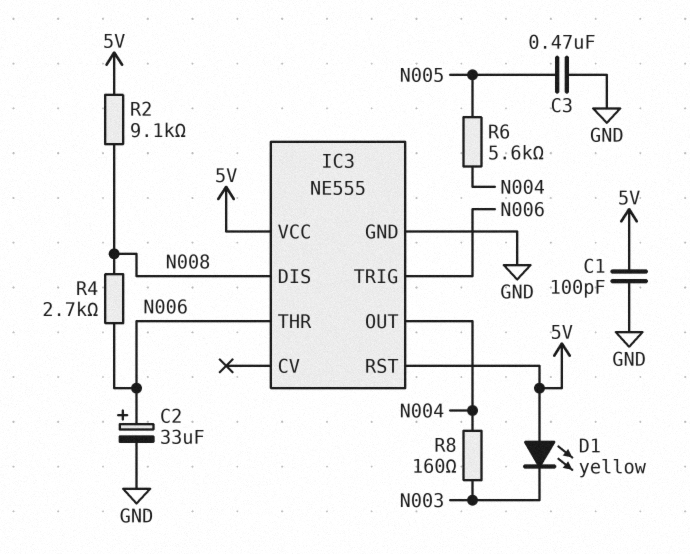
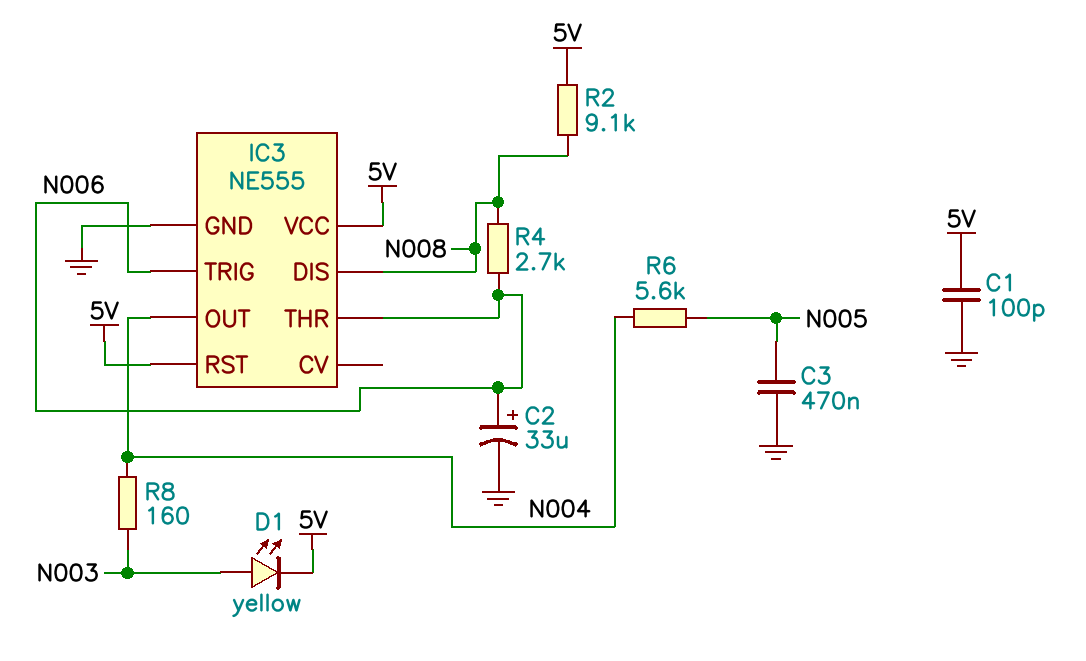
D1: LED yellow (A 5V, K N003) -> LED yellow (A N003, K 5V)

